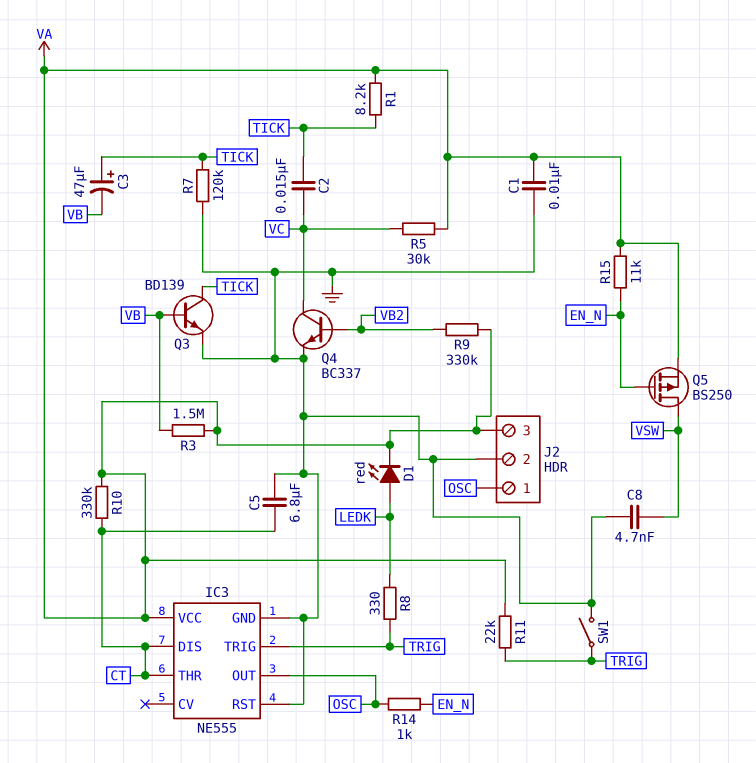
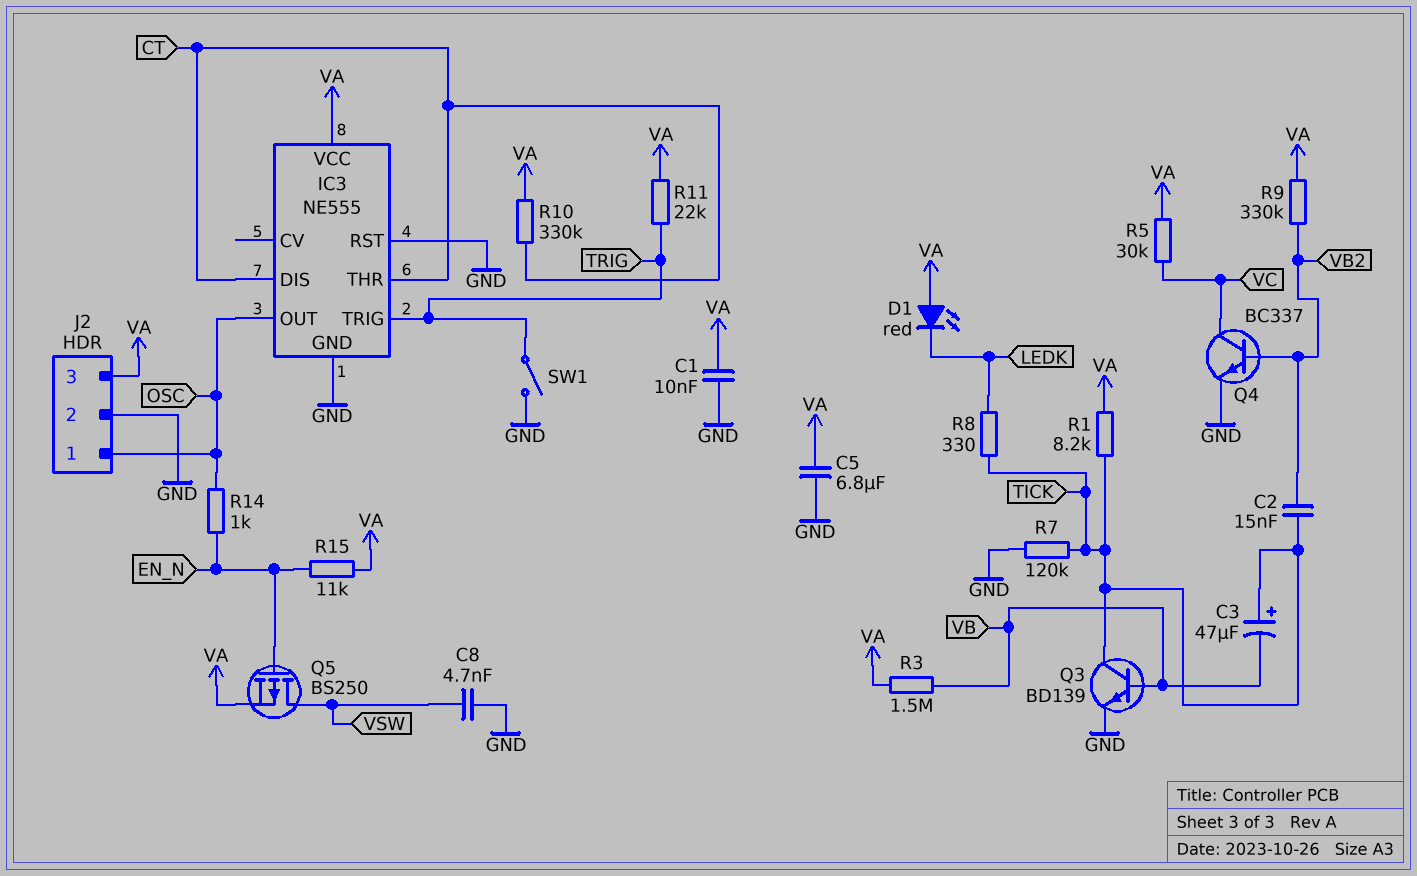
C2: 15nF (TICK, VC) -> 15nF (TICK, VB2)
C5: 6.8uF (CT, GND) -> 6.8uF (GND, VA)
D1: LED red (A LEDK, K VA) -> LED red (A VA, K LEDK)
R8: 330 (LEDK, TRIG) -> 330 (LEDK, TICK)

